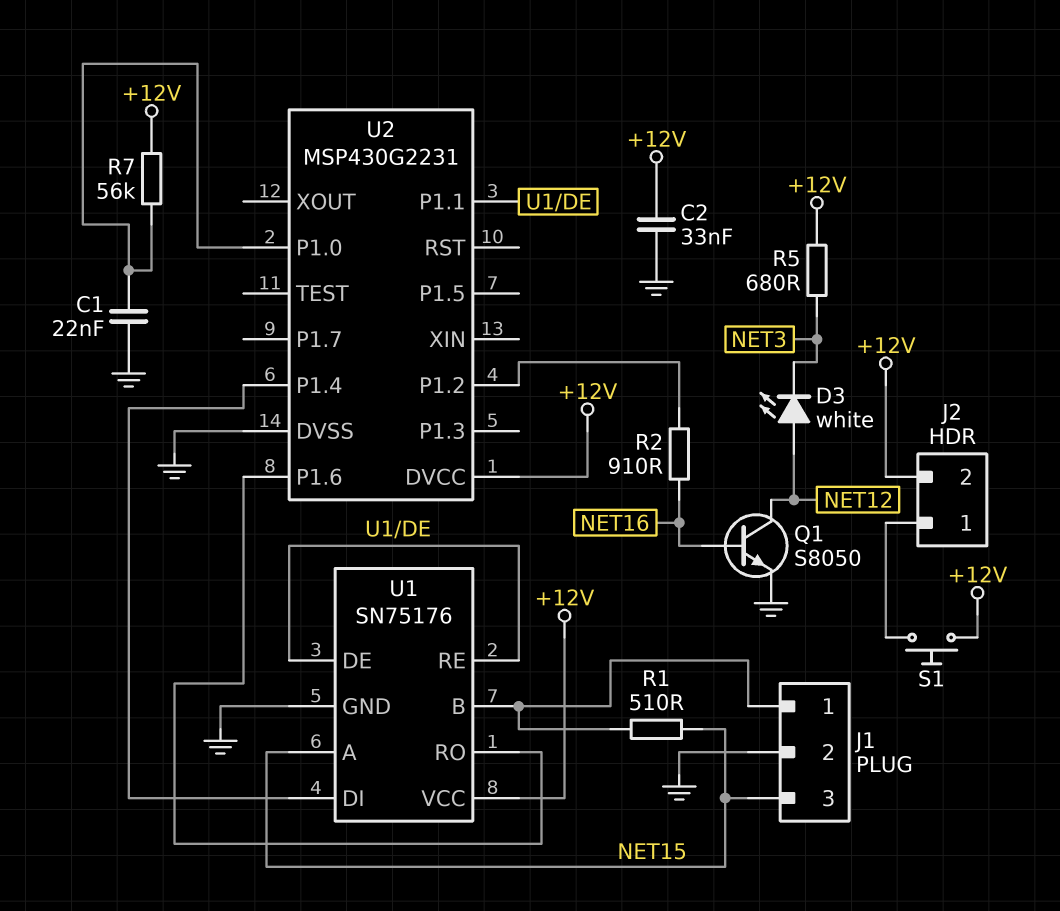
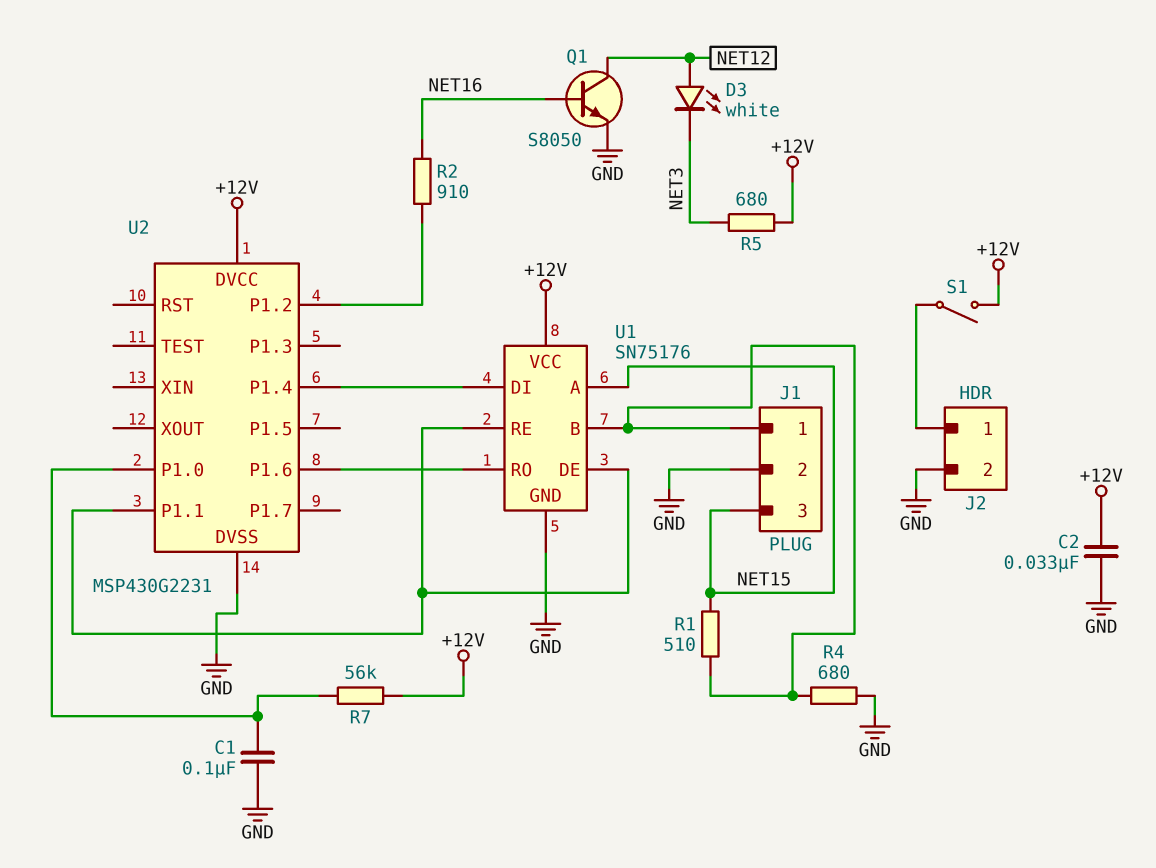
C1: 22nF (GND, U2/P1.0) -> 100nF (GND, U2/P1.0)
J2 pin 2: +12V -> GND
R4: none -> 680 (GND, J1/1)
S1: button (+12V, J2/1) -> switch (+12V, J2/1)

